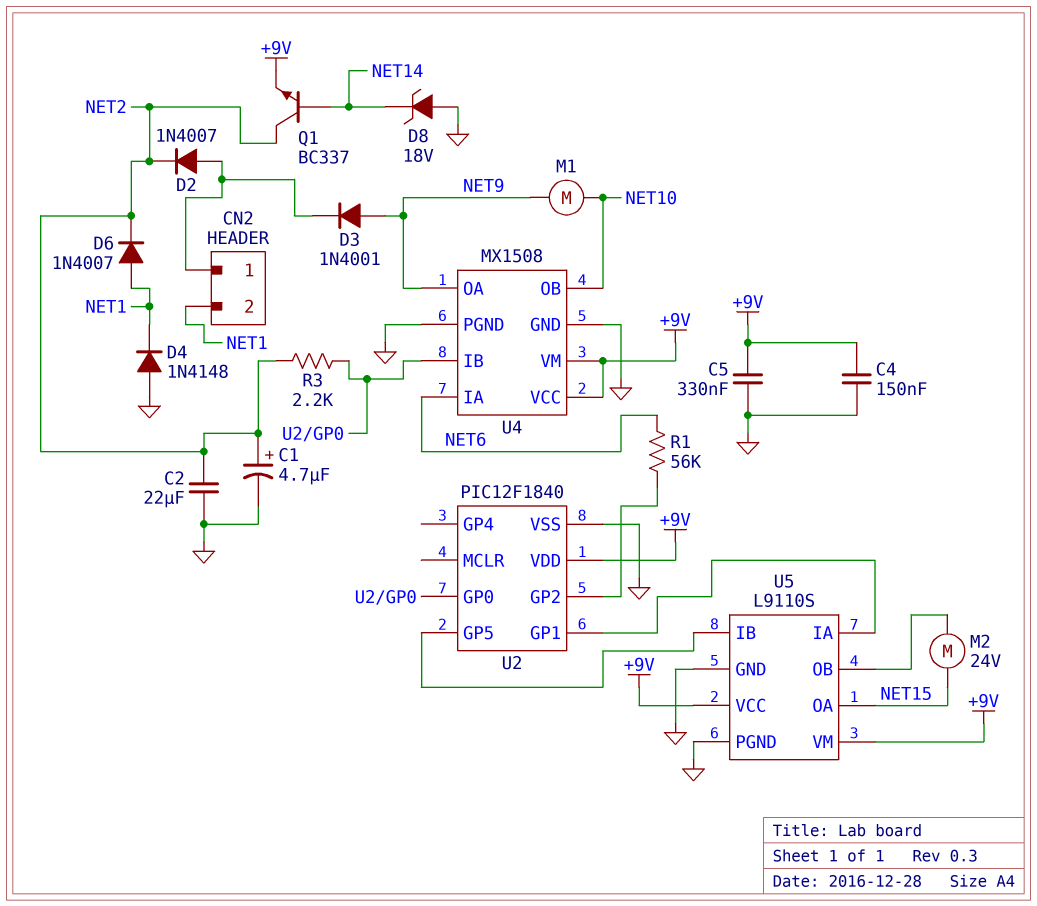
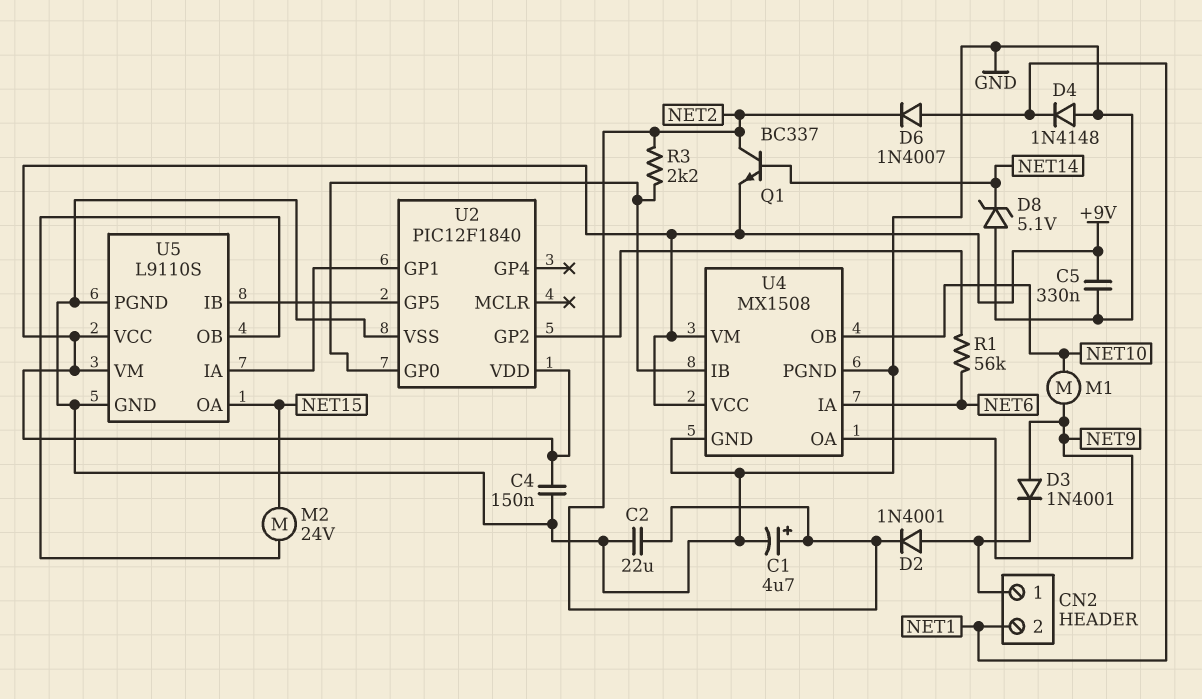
D2: diode 1N4007 (A CN2/1, K NET2) -> diode 1N4001 (A CN2/1, K NET2)
D8: zener 18V (A GND, K NET14) -> zener 5.1V (A GND, K NET14)

